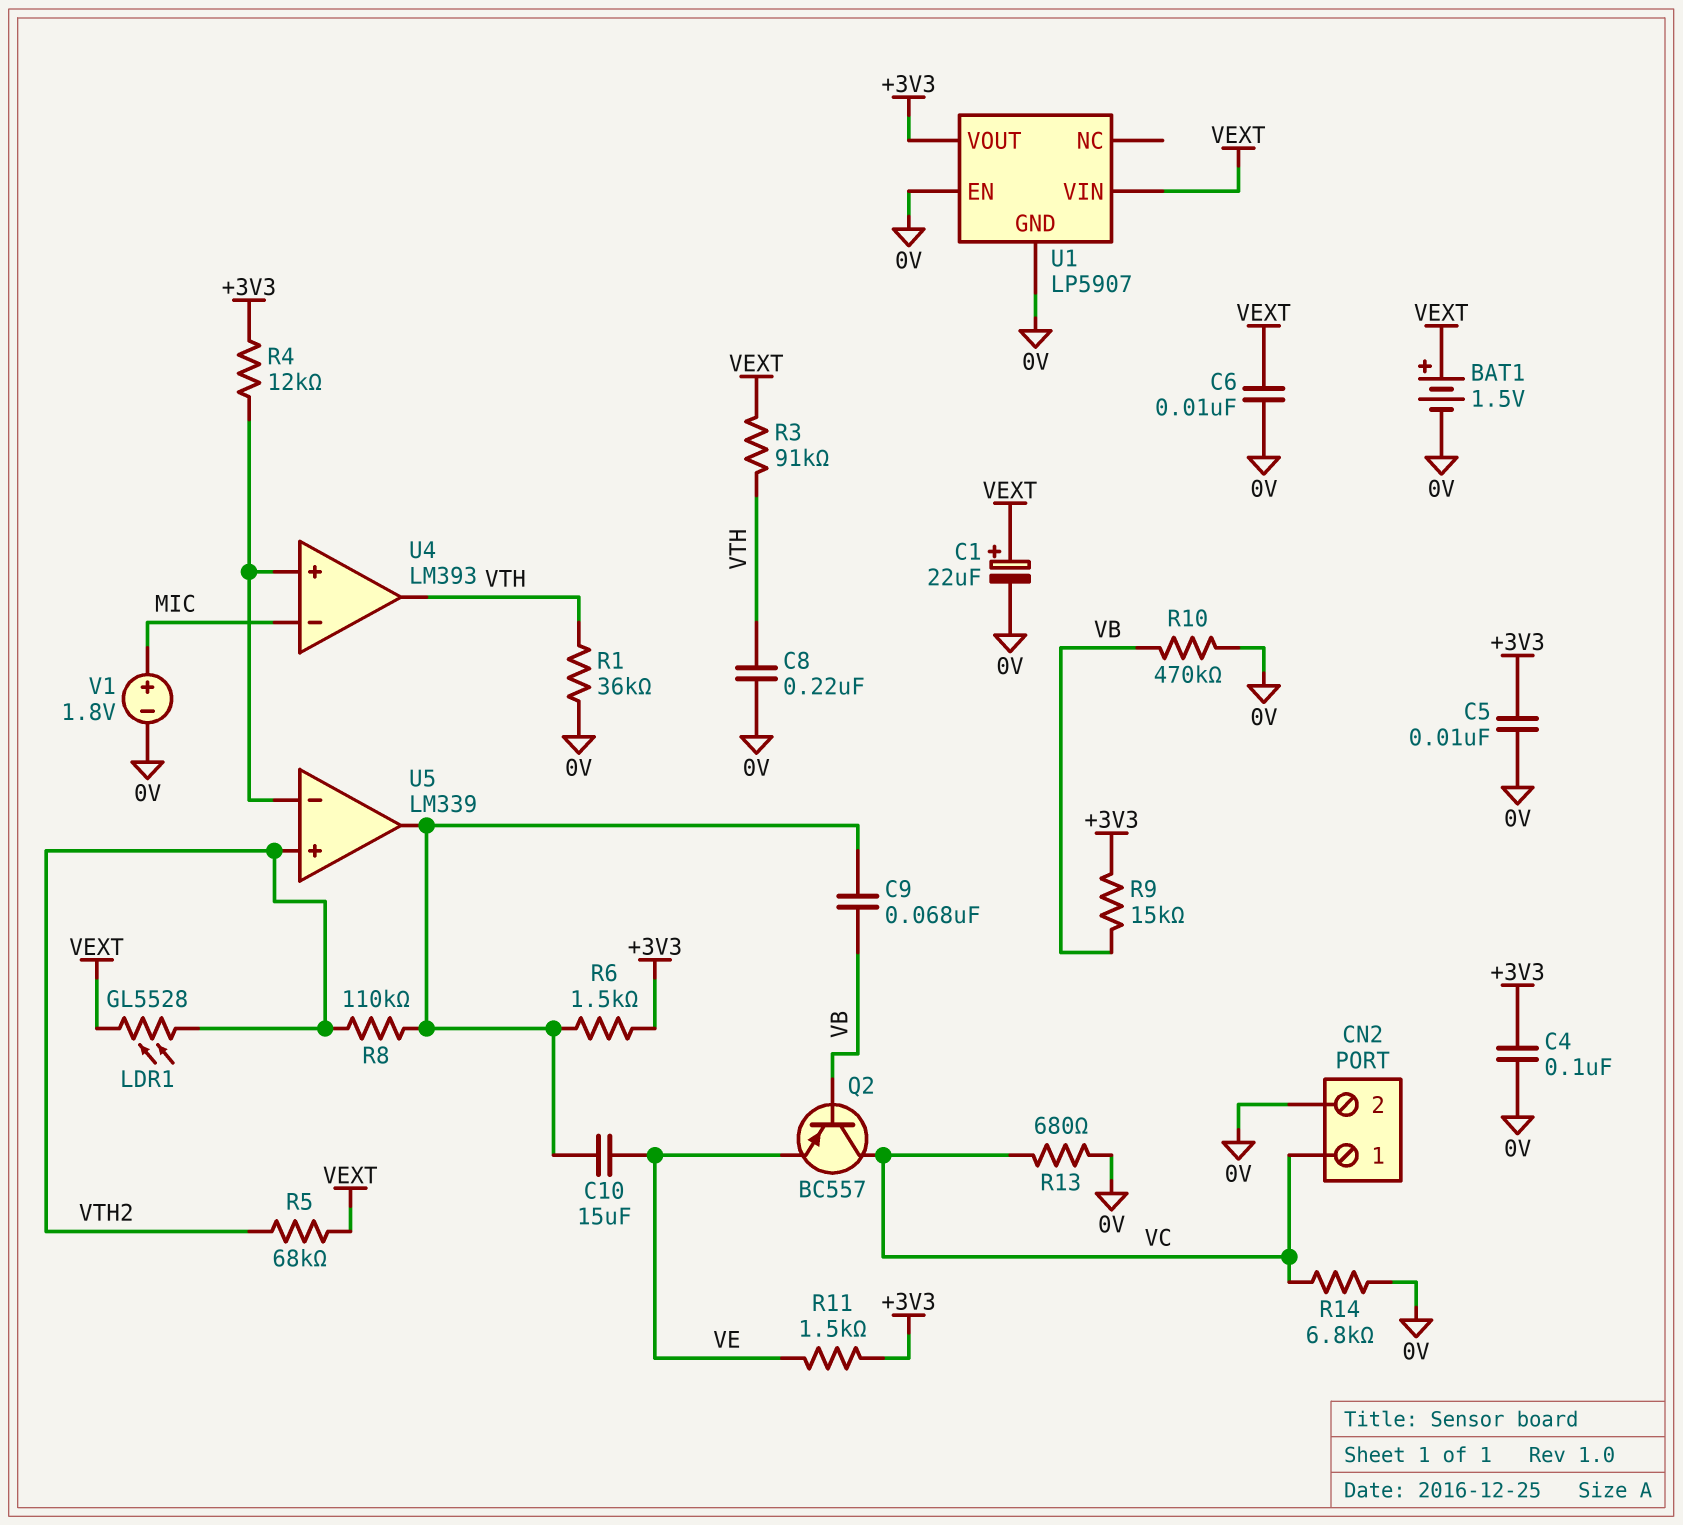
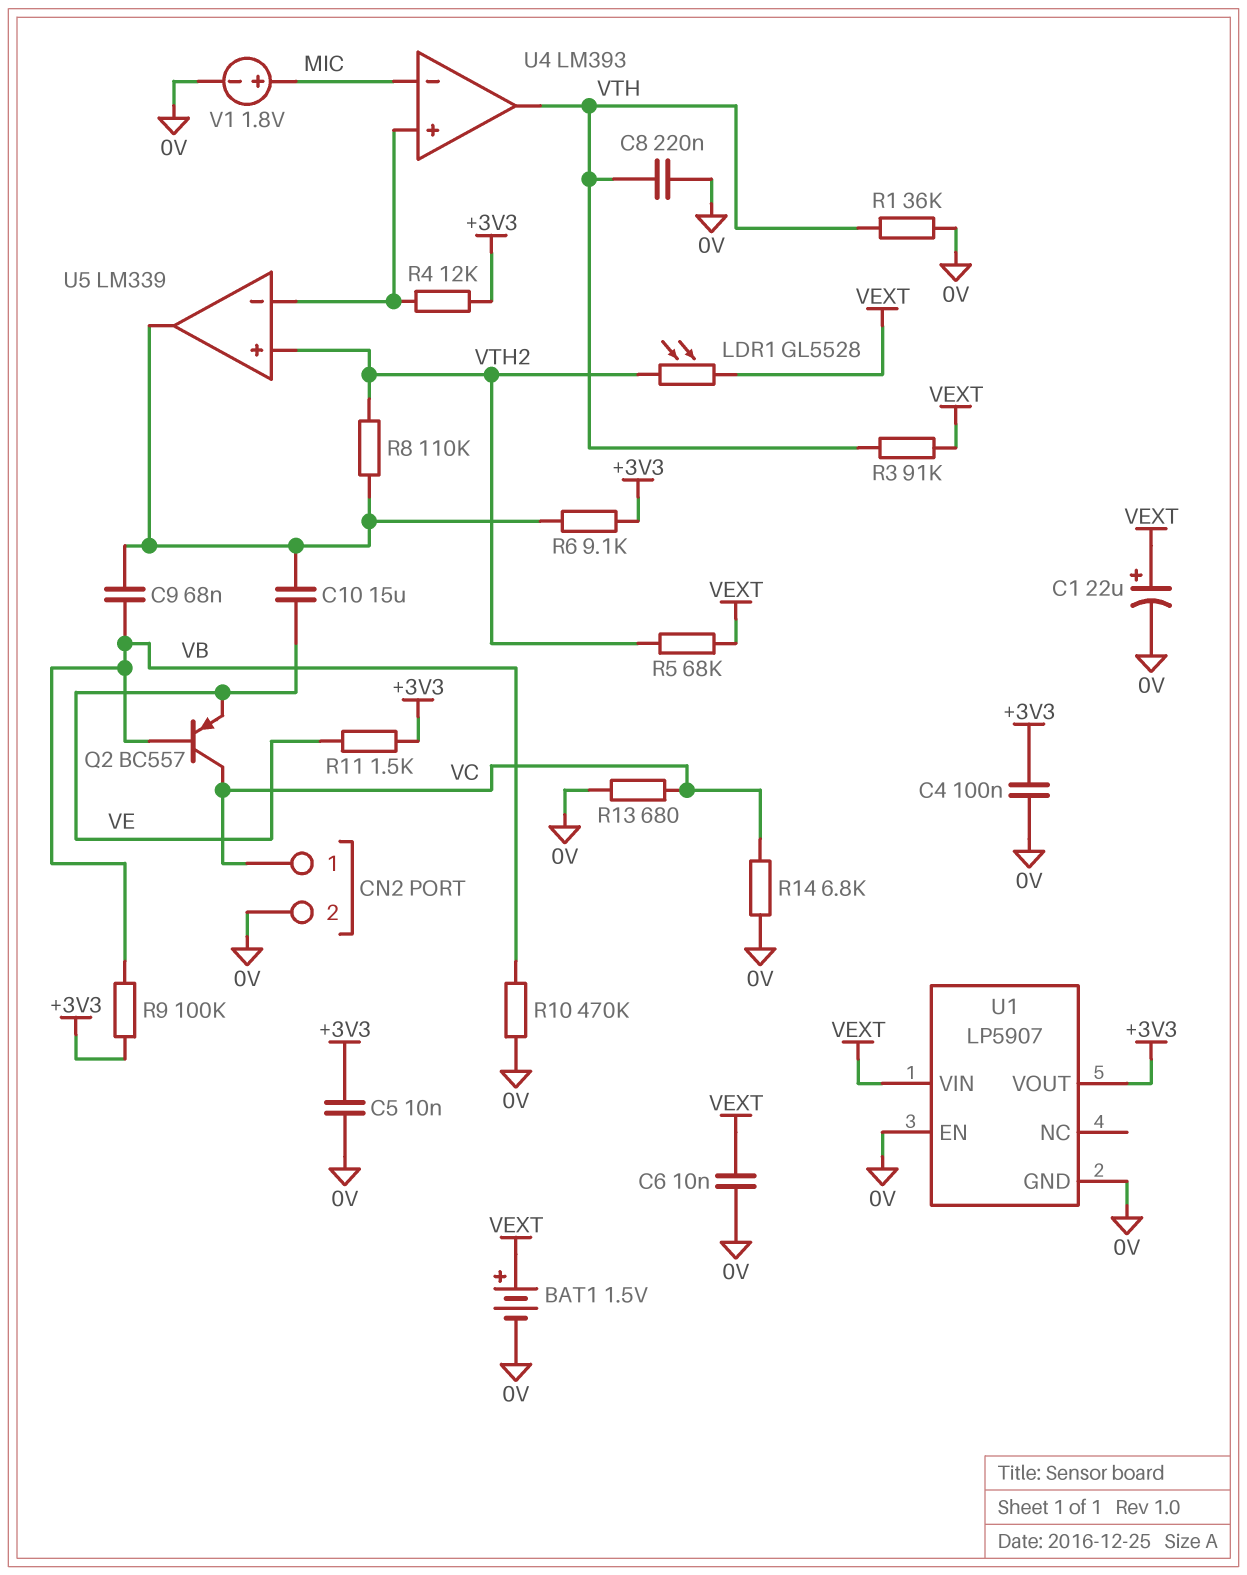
R6: 1.5k (+3V3, U5/out) -> 9.1k (+3V3, U5/out)
R9: 15k (+3V3, VB) -> 100k (+3V3, VB)

